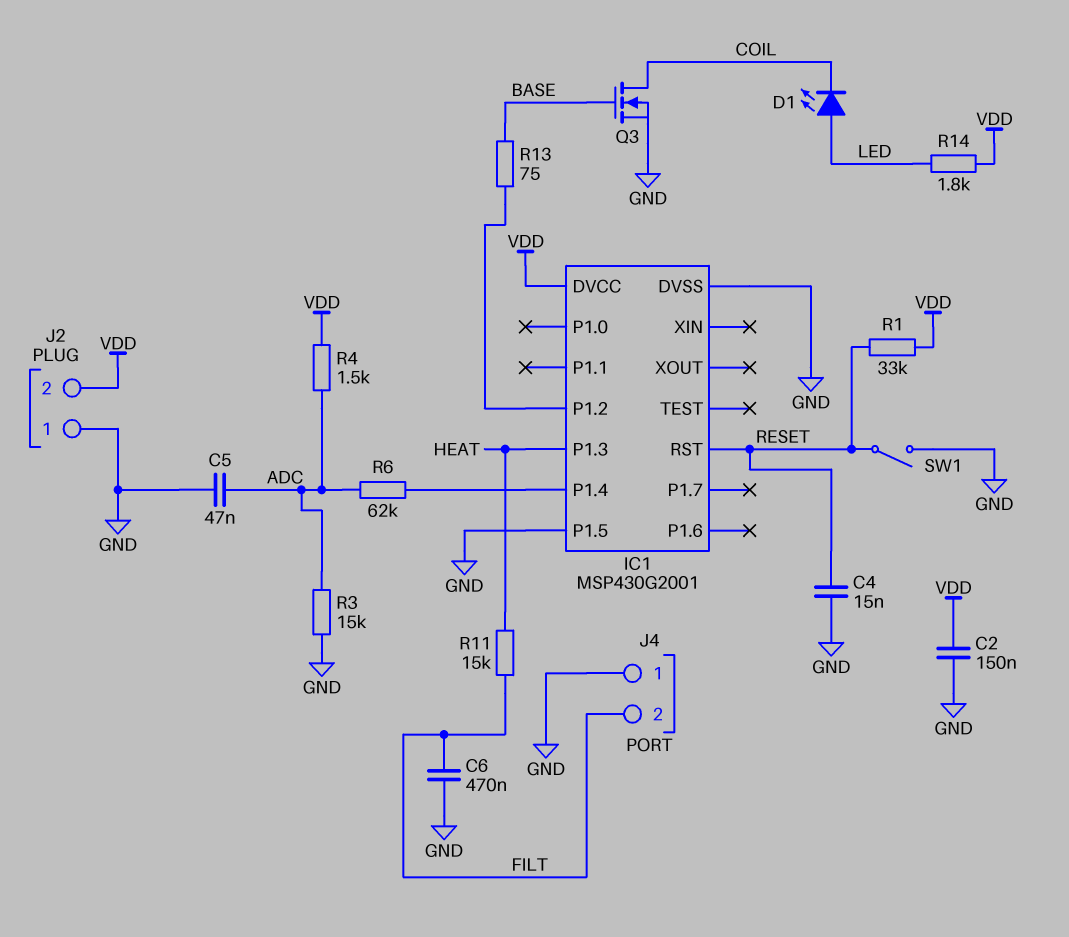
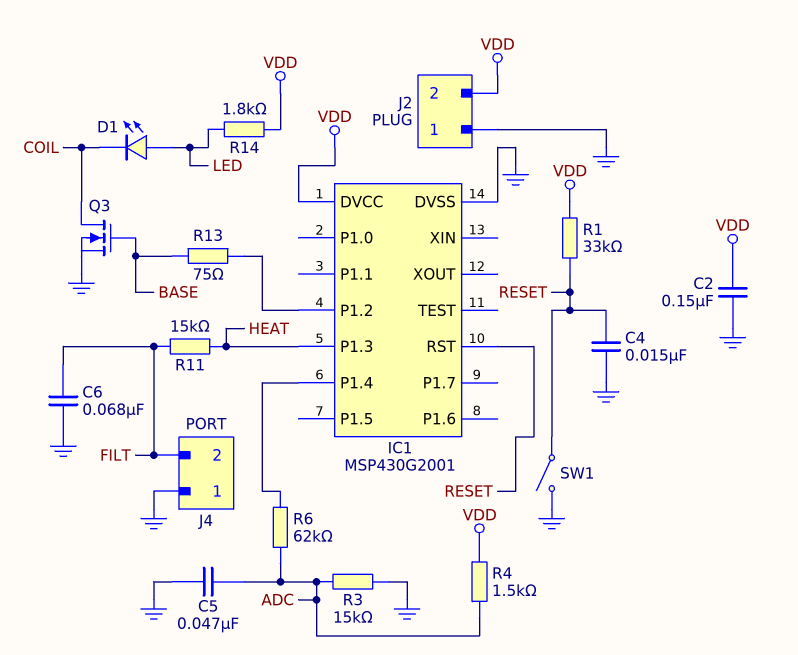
C6: 470nF (FILT, GND) -> 68nF (FILT, GND)
IC1 pin P1.5: GND -> none

